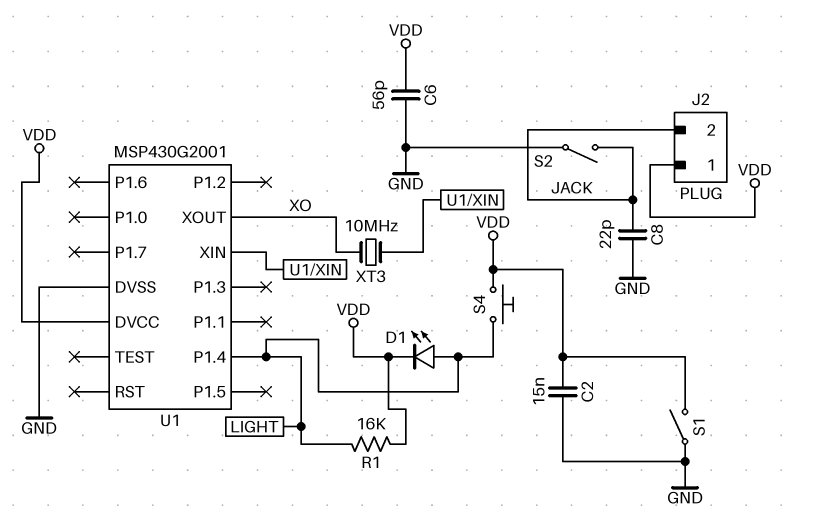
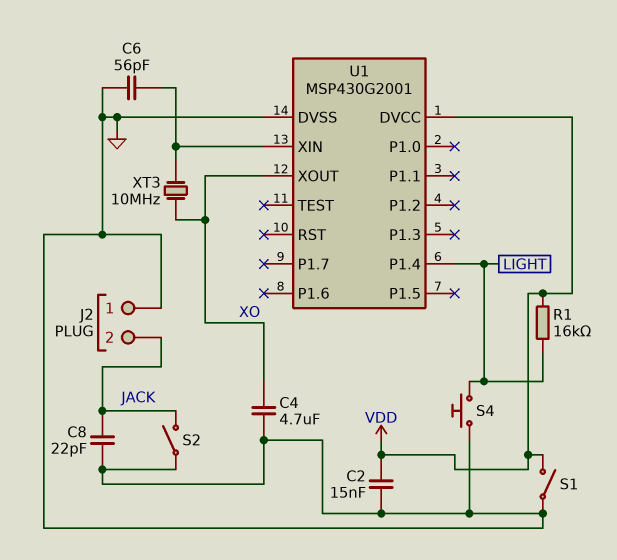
C4: none -> 4.7uF (GND, XO)
C6: 56pF (GND, VDD) -> 56pF (GND, U1/XIN)
D1: LED (A LIGHT, K VDD) -> none
J2 pin 1: VDD -> GND
S4: button (LIGHT, VDD) -> button (GND, LIGHT)

